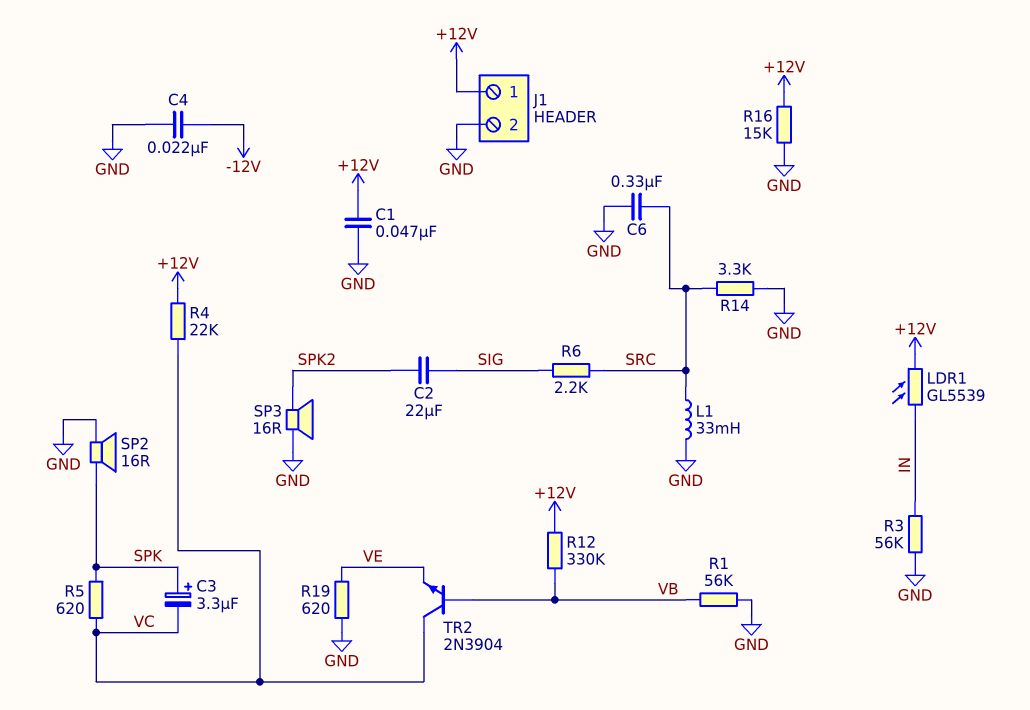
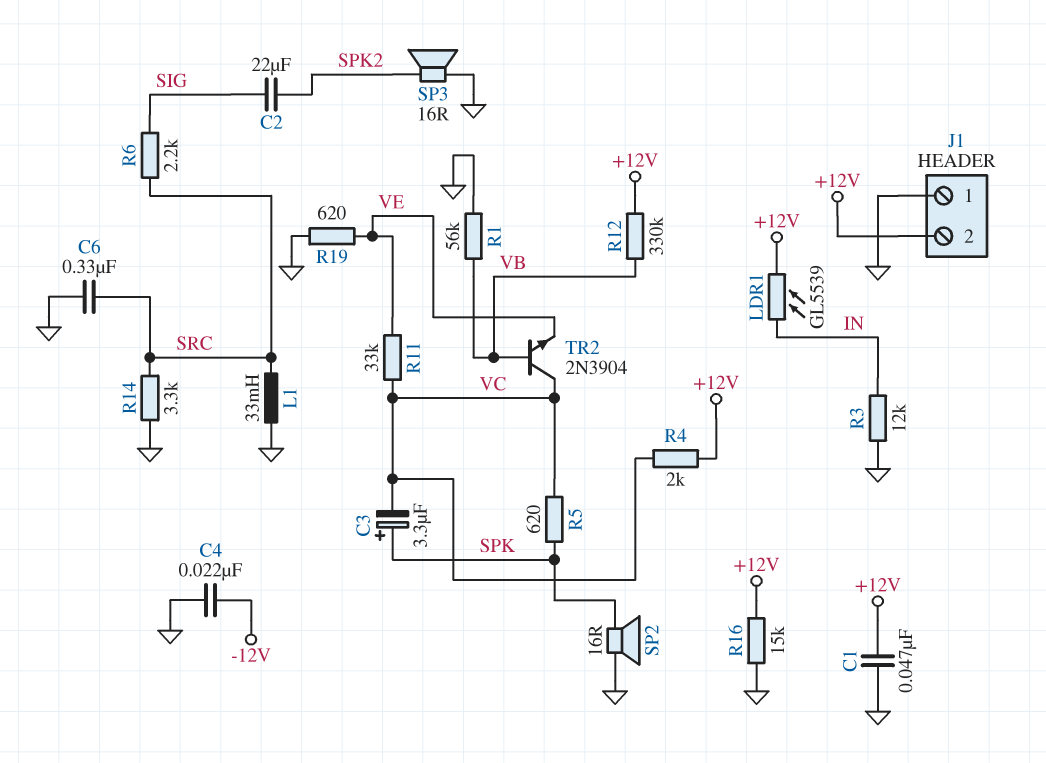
J1 pin 1: +12V -> GND
J1 pin 2: GND -> +12V
R3: 56k (GND, IN) -> 12k (GND, IN)
R4: 22k (+12V, VC) -> 2k (+12V, VC)
R11: none -> 33k (VC, VE)

